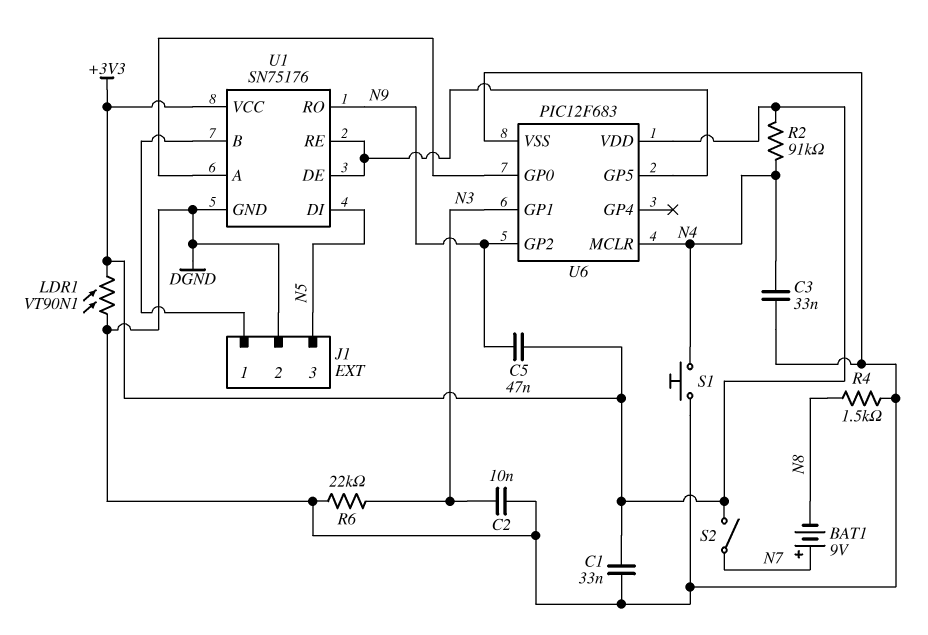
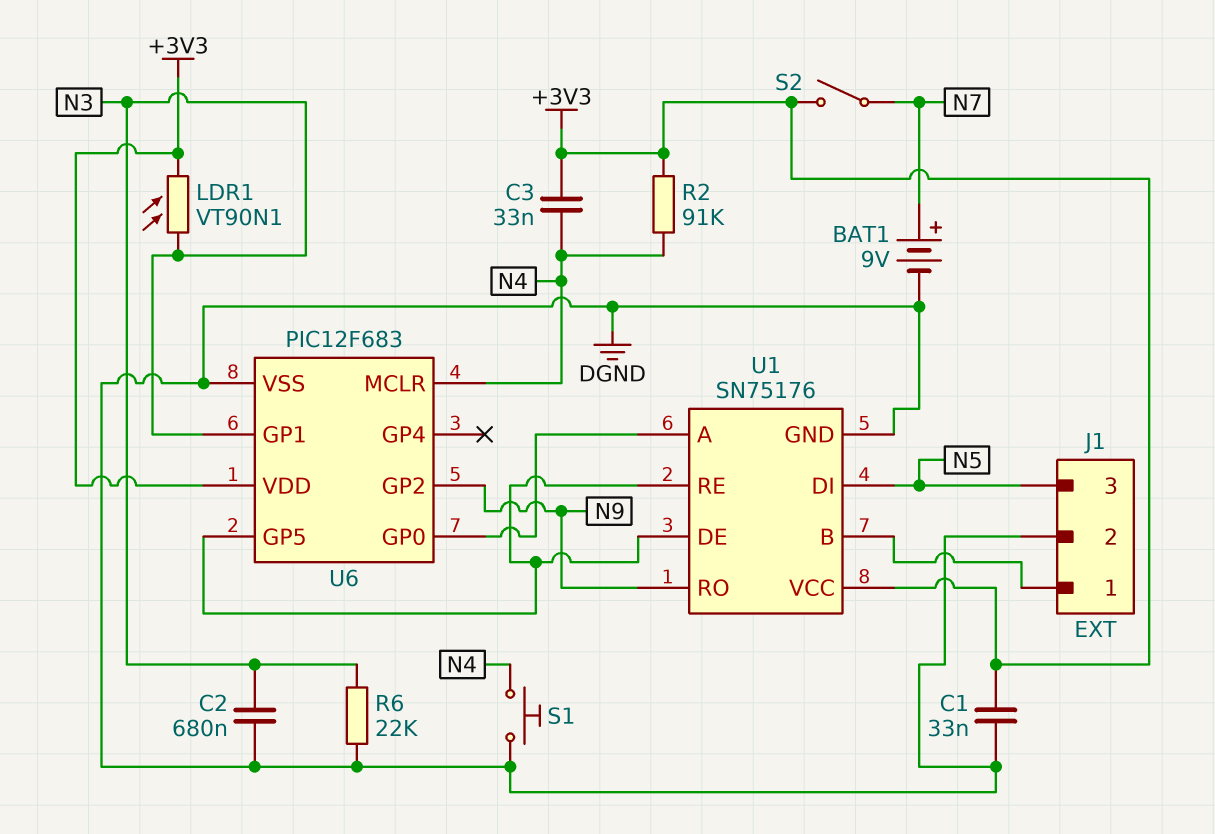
BAT1: 9V (plus N7, minus N8) -> 9V (plus N7, minus DGND)
C2: 10nF (DGND, N3) -> 680nF (DGND, N3)
C3: 33nF (DGND, N4) -> 33nF (+3V3, N4)
C5: 47nF (+3V3, N9) -> none
LDR1: VT90N1 (+3V3, DGND) -> VT90N1 (+3V3, N3)
R4: 1.5k (DGND, N8) -> none

